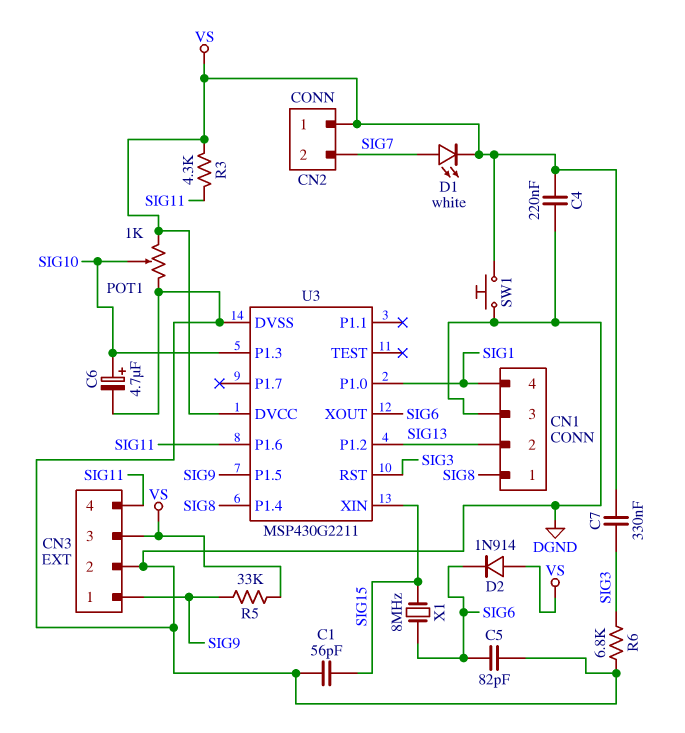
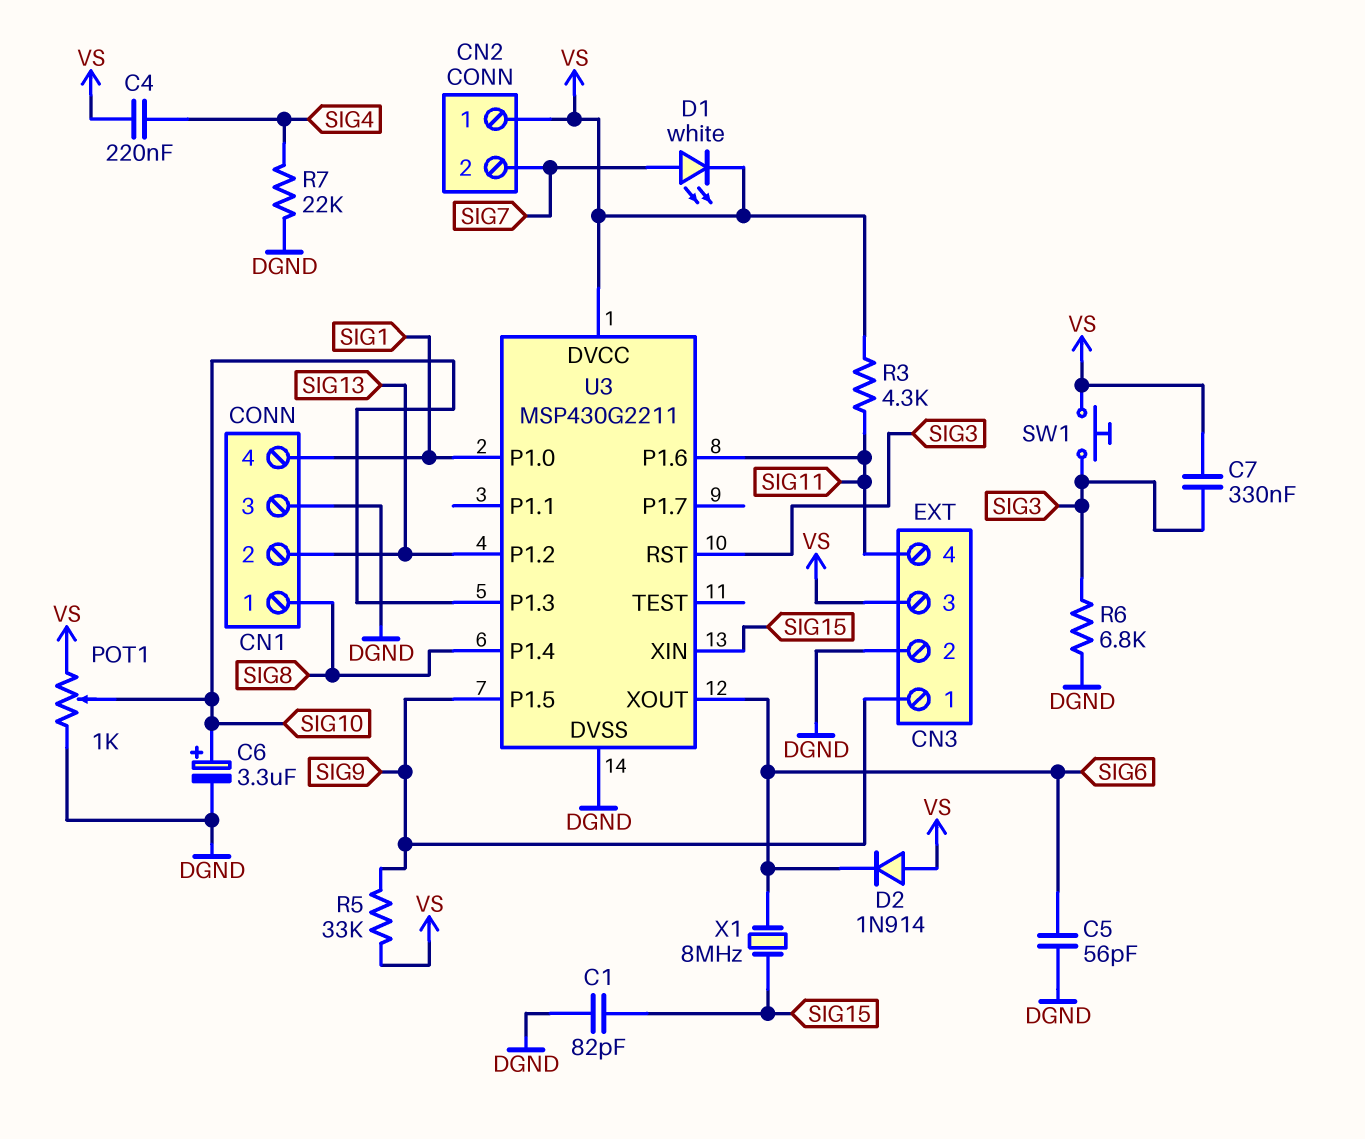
C1: 56pF (DGND, SIG15) -> 82pF (DGND, SIG15)
C4: 220nF (DGND, VS) -> 220nF (SIG4, VS)
C5: 82pF (DGND, SIG6) -> 56pF (DGND, SIG6)
C6: 4.7uF (plus SIG10, minus DGND) -> 3.3uF (plus SIG10, minus DGND)
R7: none -> 22k (DGND, SIG4)
SW1: button (DGND, VS) -> button (SIG3, VS)

